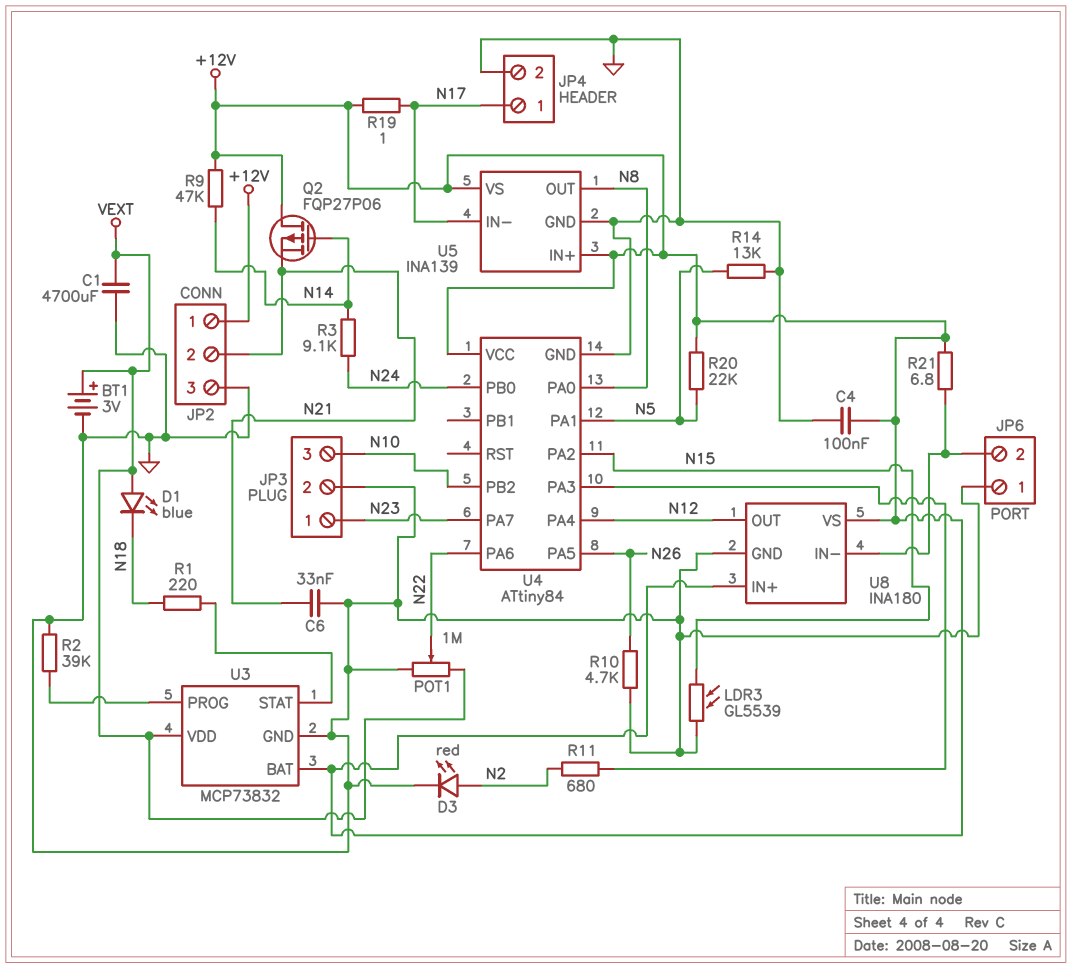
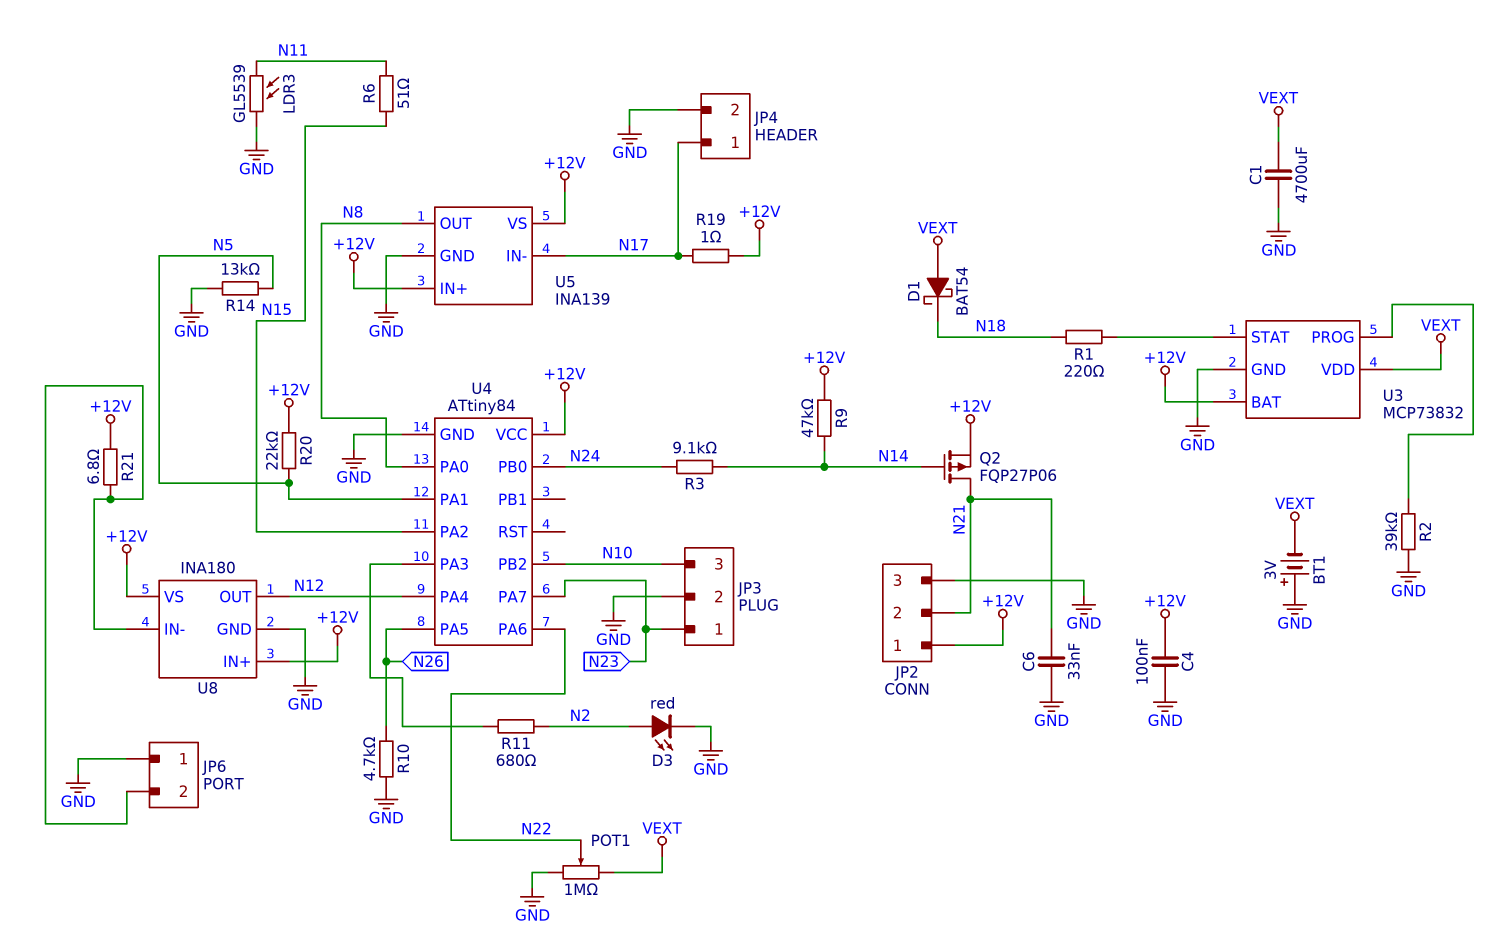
BT1: 3V (plus VEXT, minus GND) -> 3V (plus GND, minus VEXT)
D1: LED blue (A VEXT, K N18) -> schottky BAT54 (A VEXT, K N18)
LDR3: GL5539 (GND, N15) -> GL5539 (GND, N11)
Q2: PMOS FQP27P06 (G N14, D +12V, S N21) -> PMOS FQP27P06 (G N14, D N21, S +12V)
R6: none -> 51 (N11, N15)

